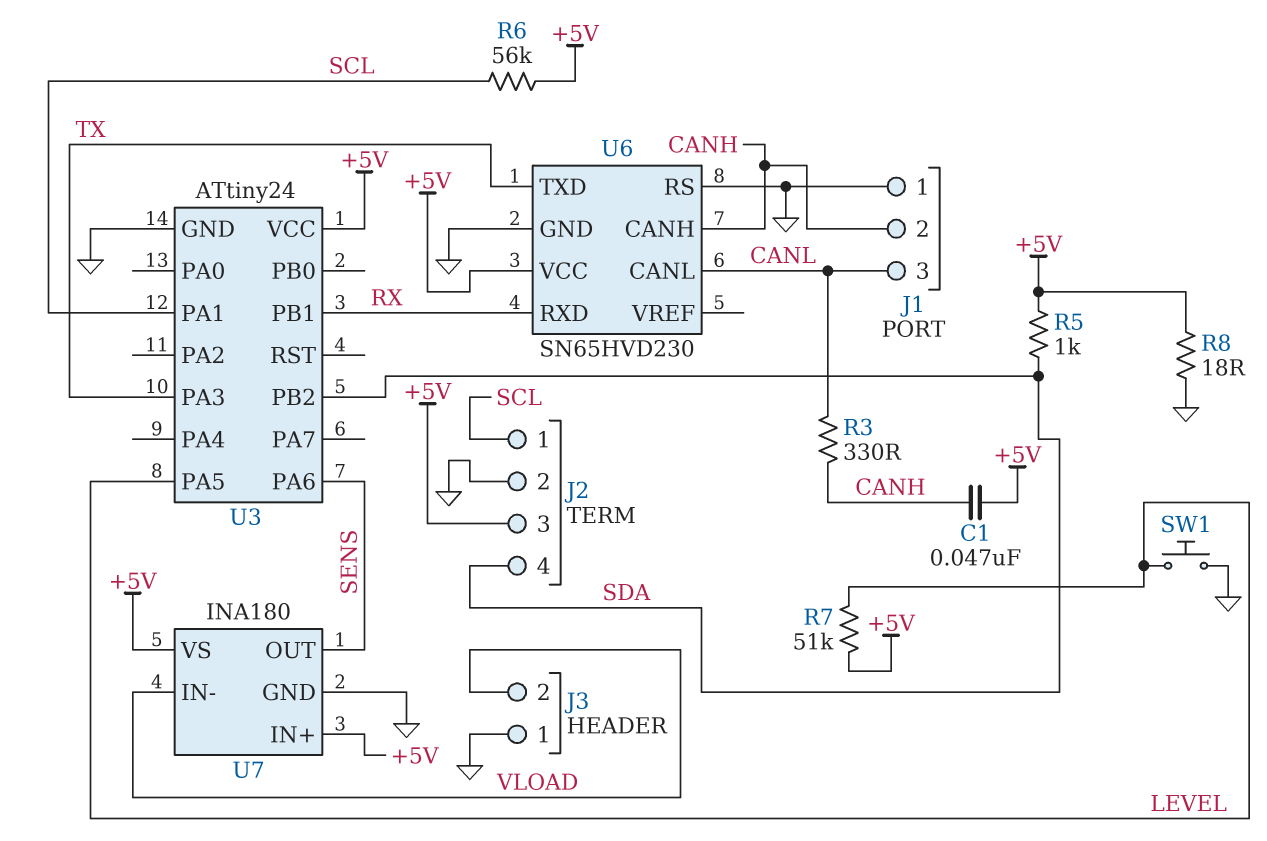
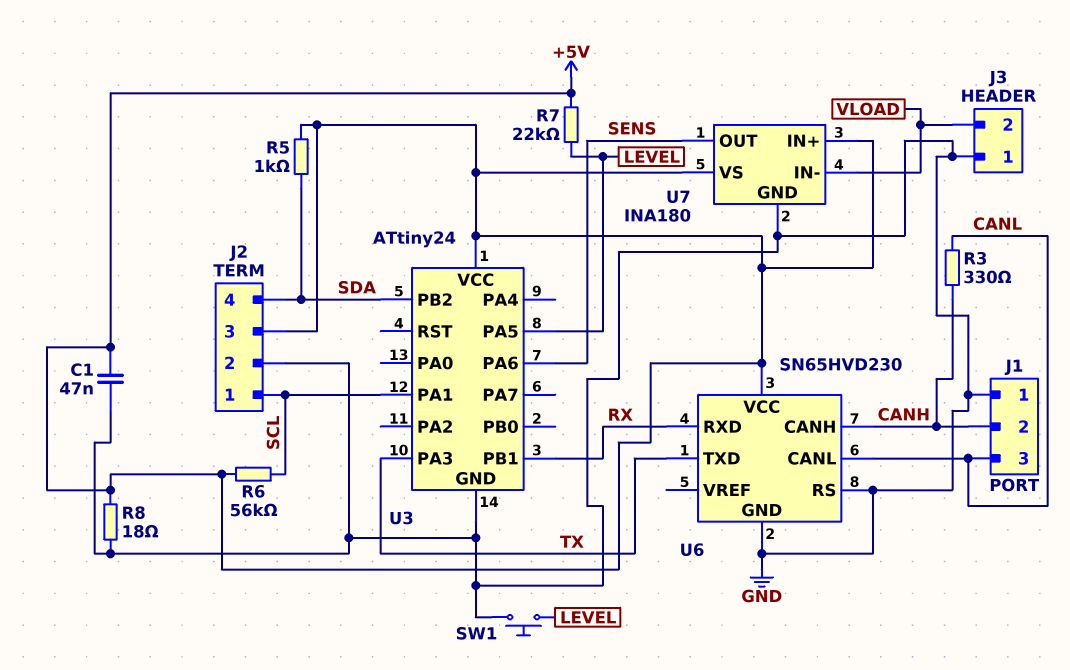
C1: 47nF (+5V, CANH) -> 47nF (+5V, GND)
R7: 51k (+5V, LEVEL) -> 22k (+5V, LEVEL)

